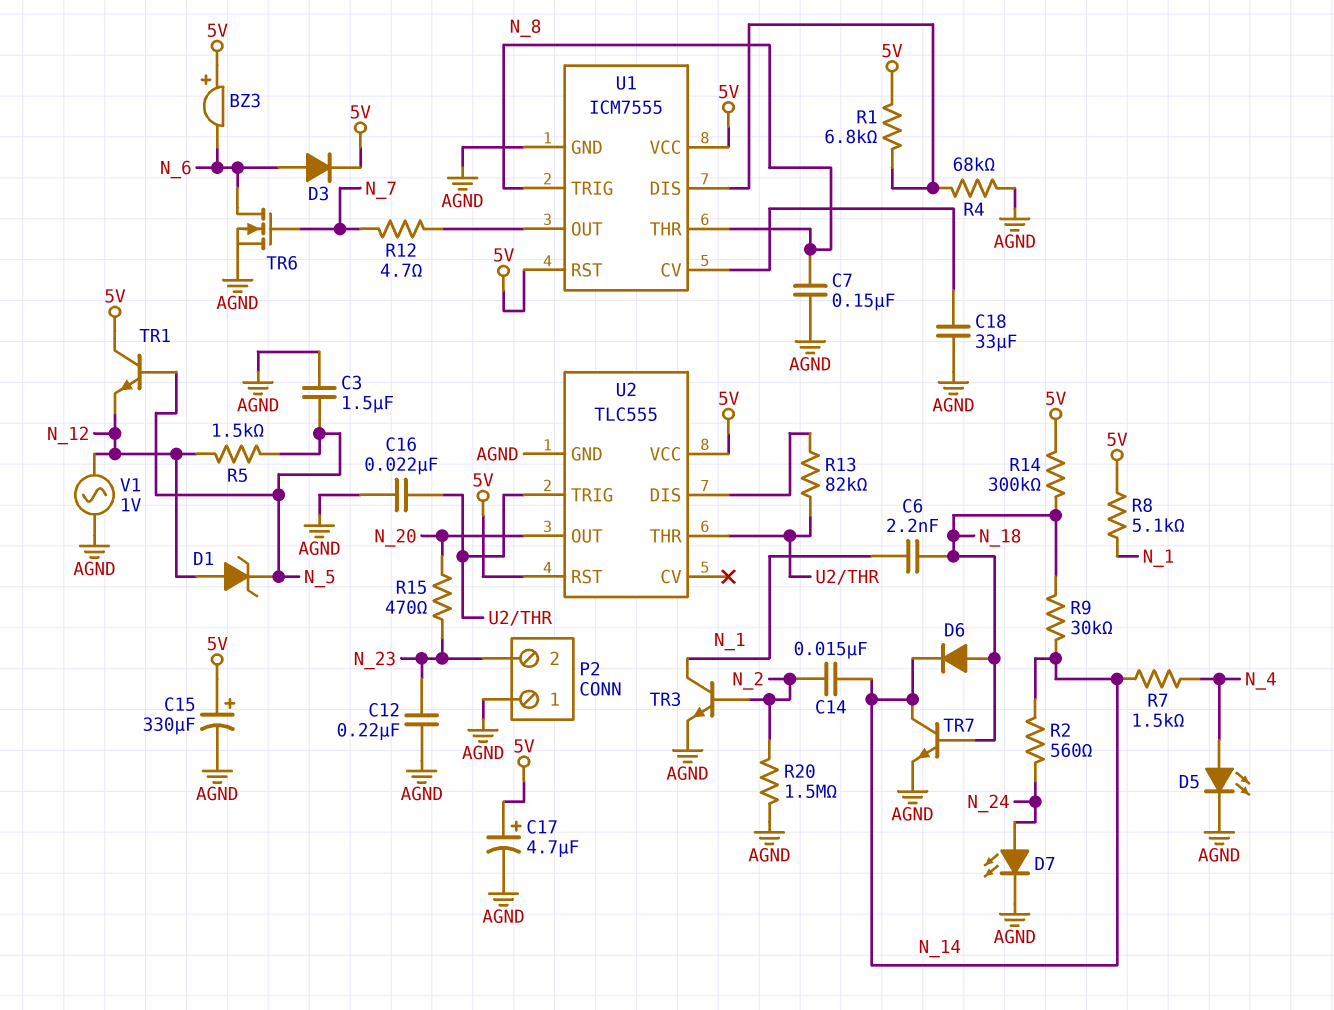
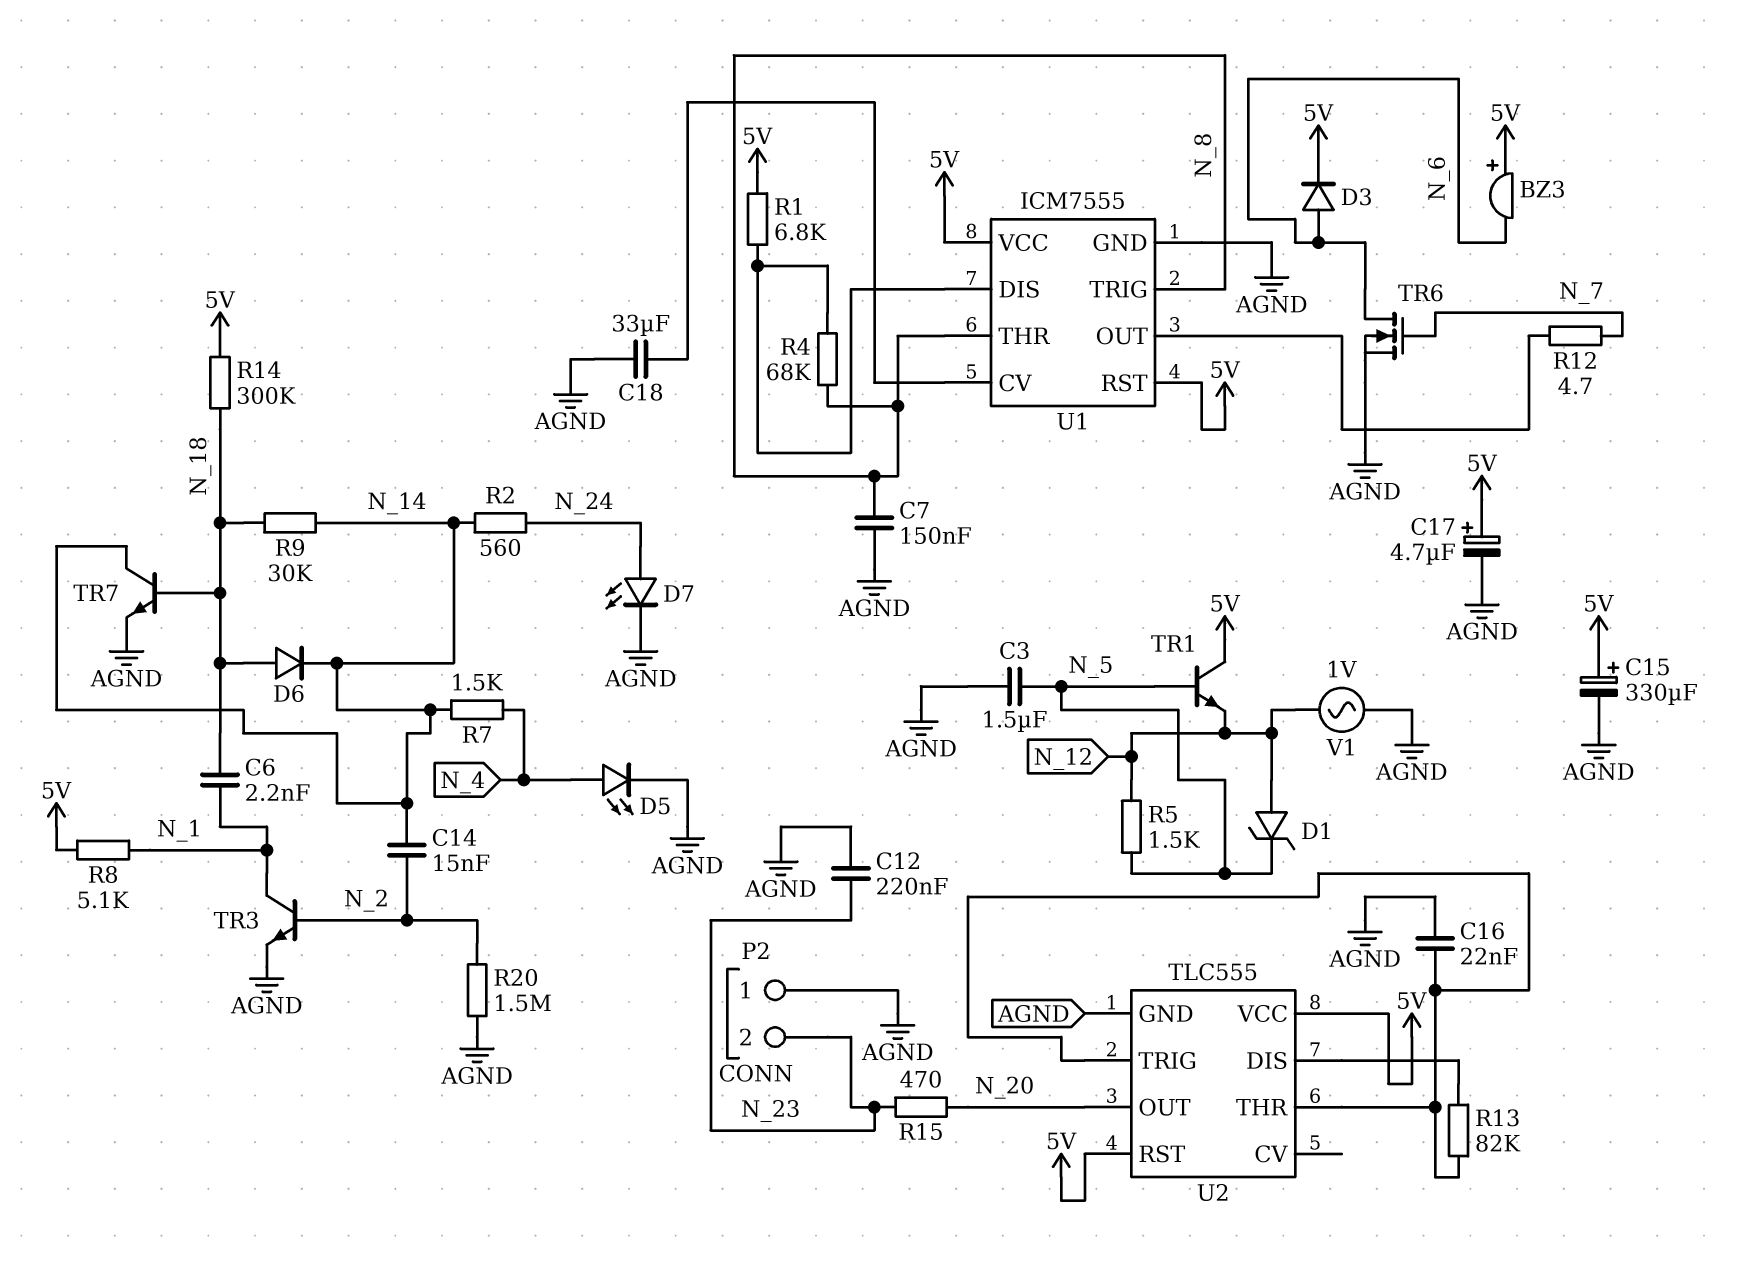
R4: 68k (AGND, U1/DIS) -> 68k (N_8, U1/DIS)

